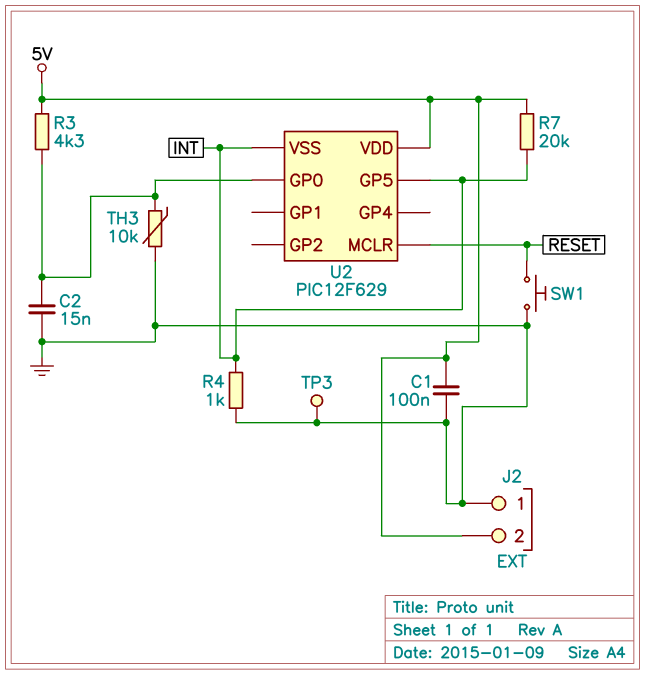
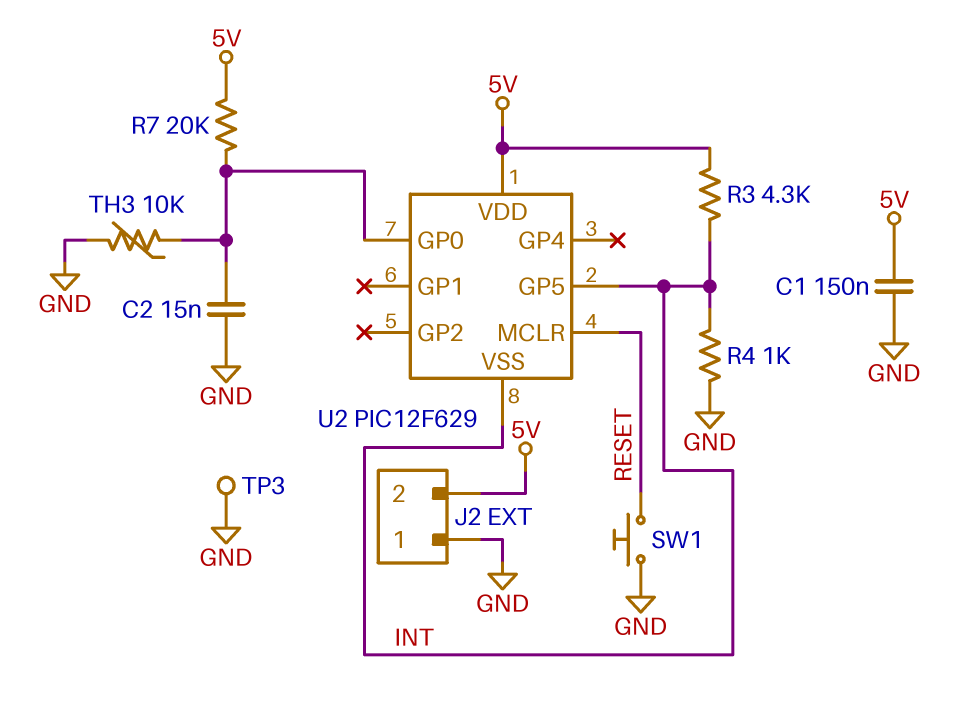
C1: 100nF (5V, GND) -> 150nF (5V, GND)
R3: 4.3k (5V, U2/GP0) -> 4.3k (5V, INT)
R7: 20k (5V, INT) -> 20k (5V, U2/GP0)

